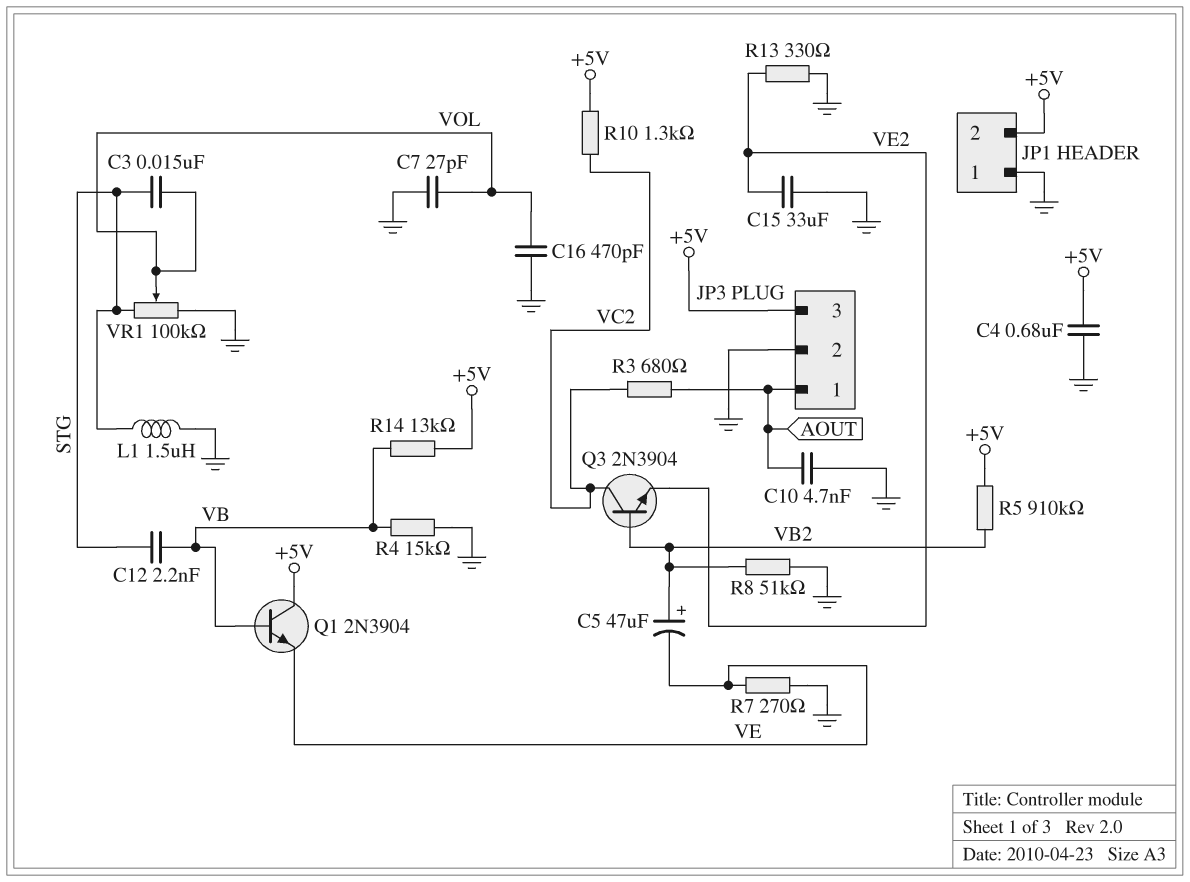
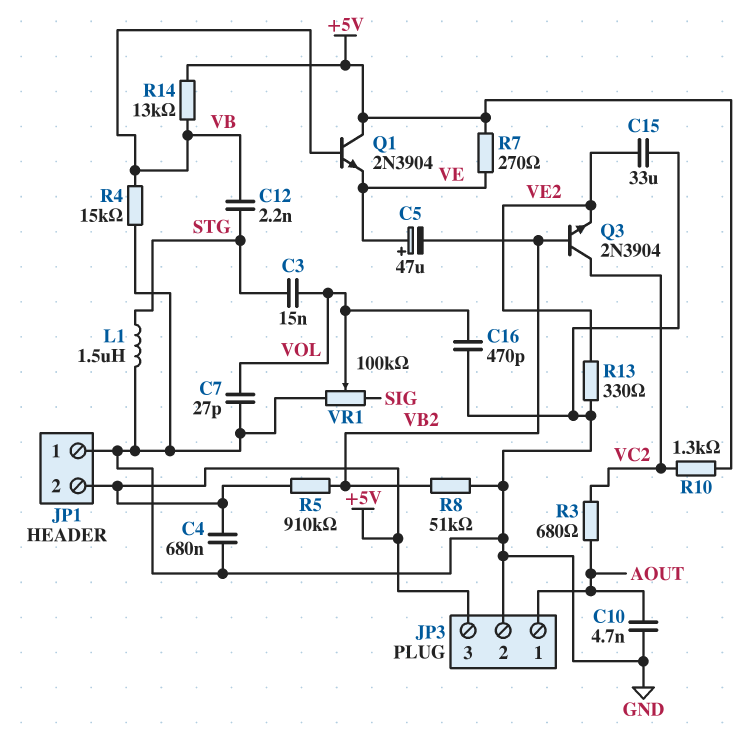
C5: 47uF (plus VB2, minus VE) -> 47uF (plus VE, minus VB2)
R7: 270 (GND, VE) -> 270 (+5V, VE)
VR1: 100k (GND, STG, wiper VOL) -> 100k (GND, SIG, wiper VOL)

